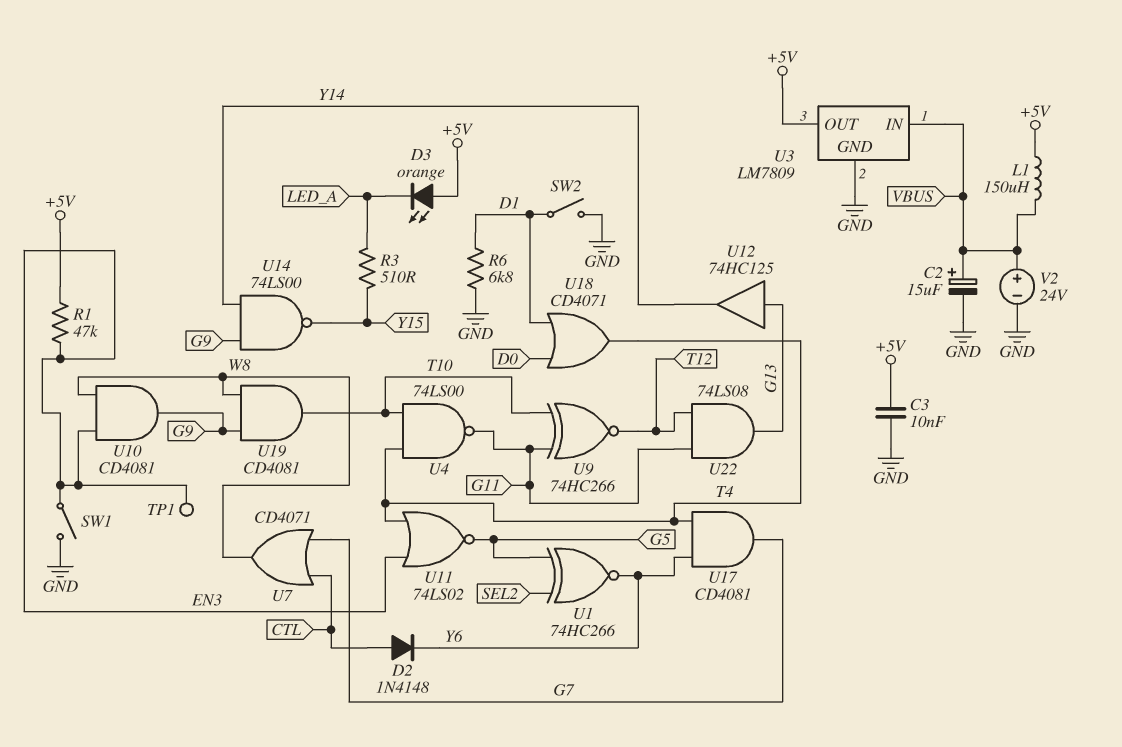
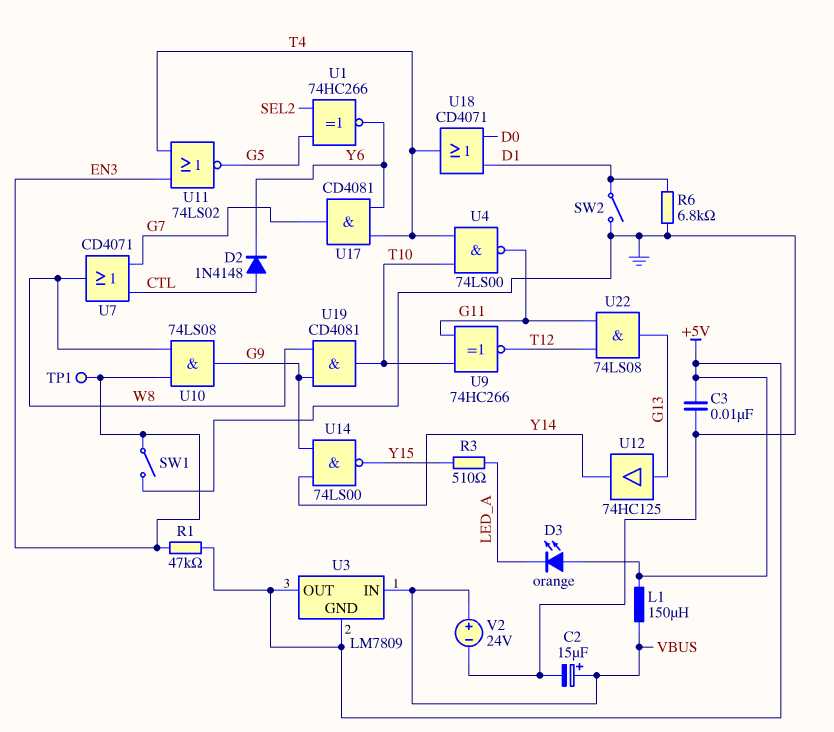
U3 pin GND: GND -> +5V
U10: AND CD4081 (in EN3, in W8, out G9) -> AND 74LS08 (in EN3, in W8, out G9)

